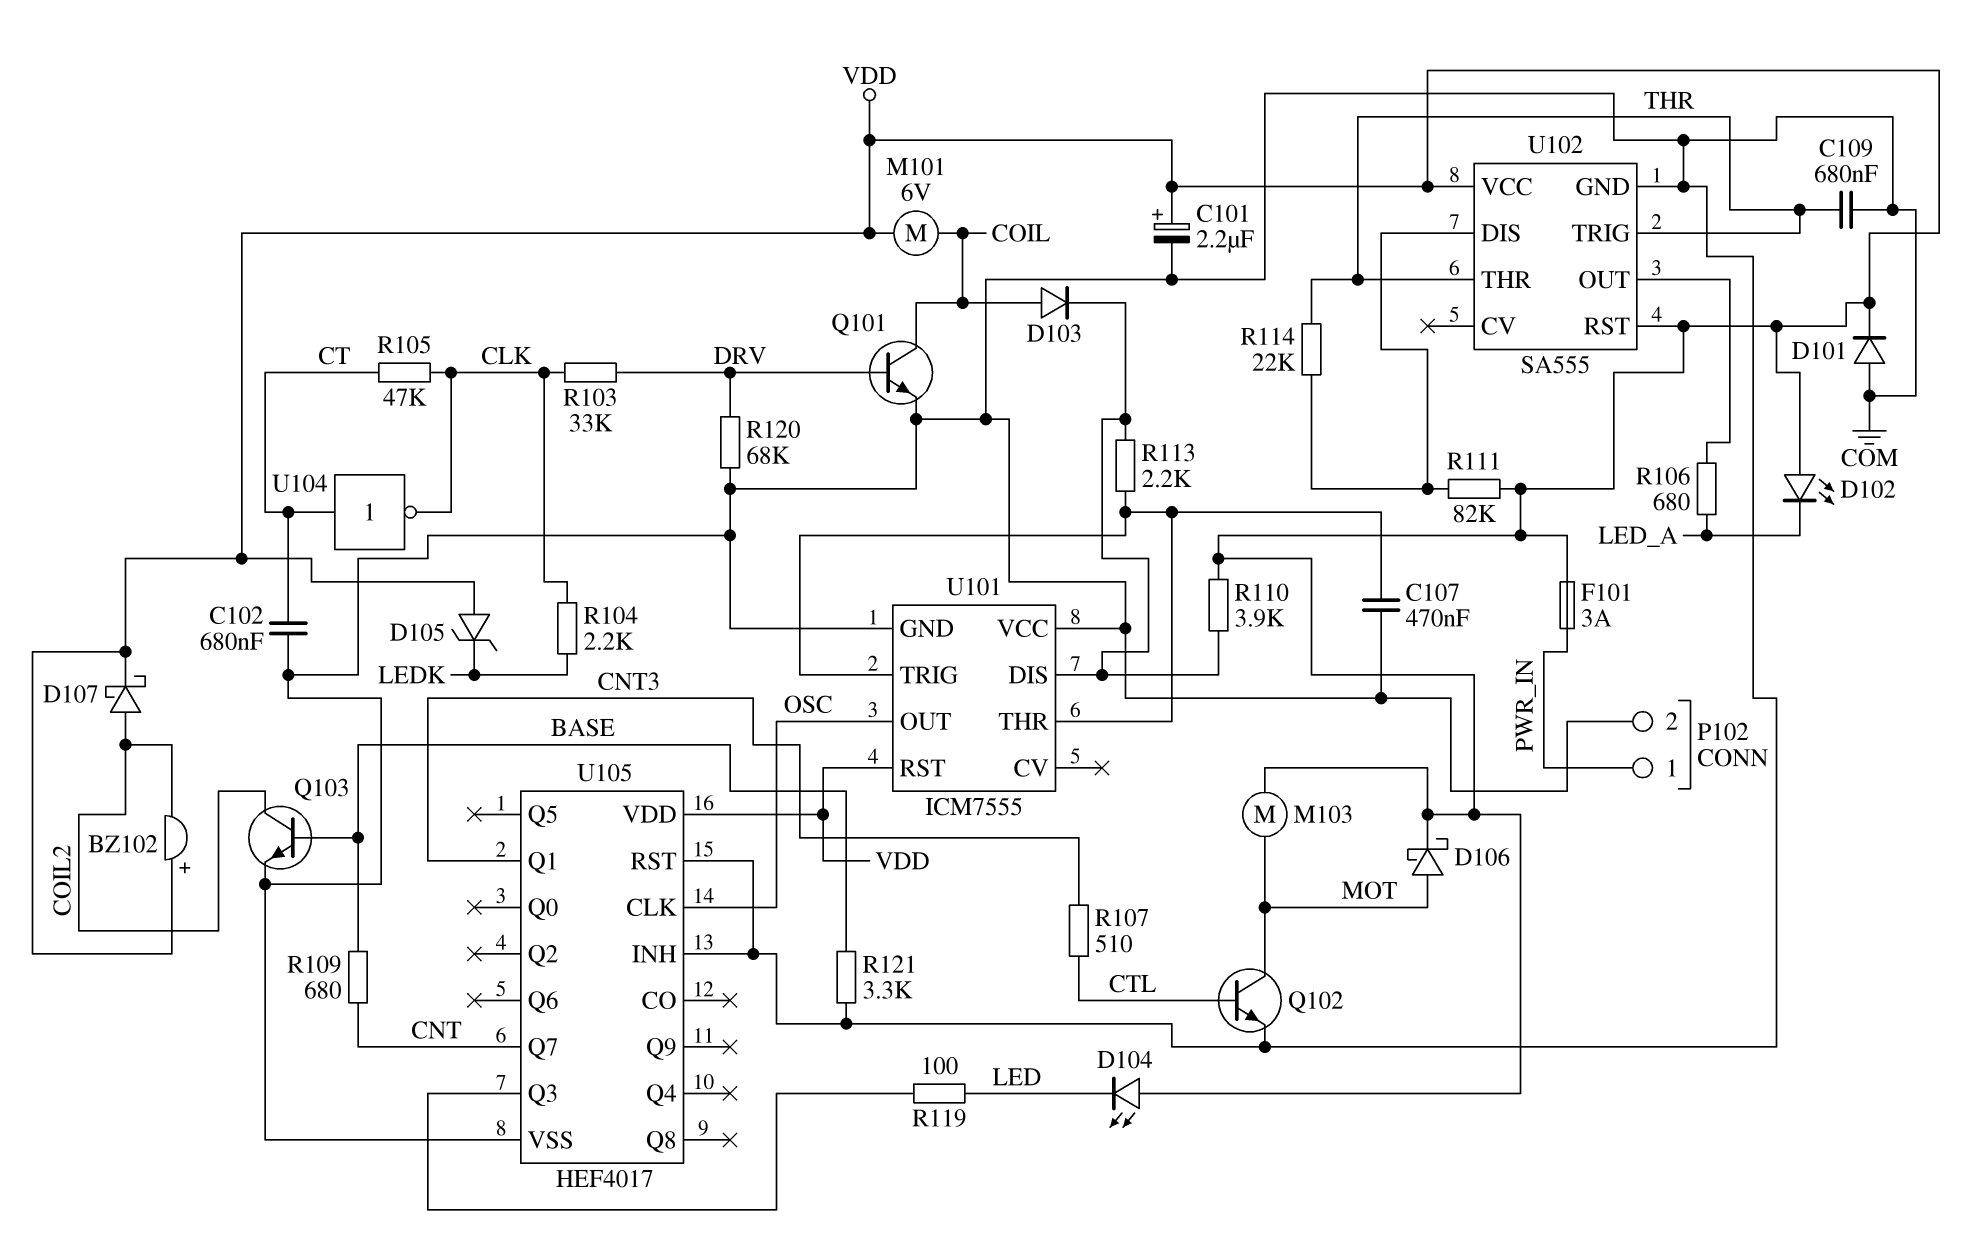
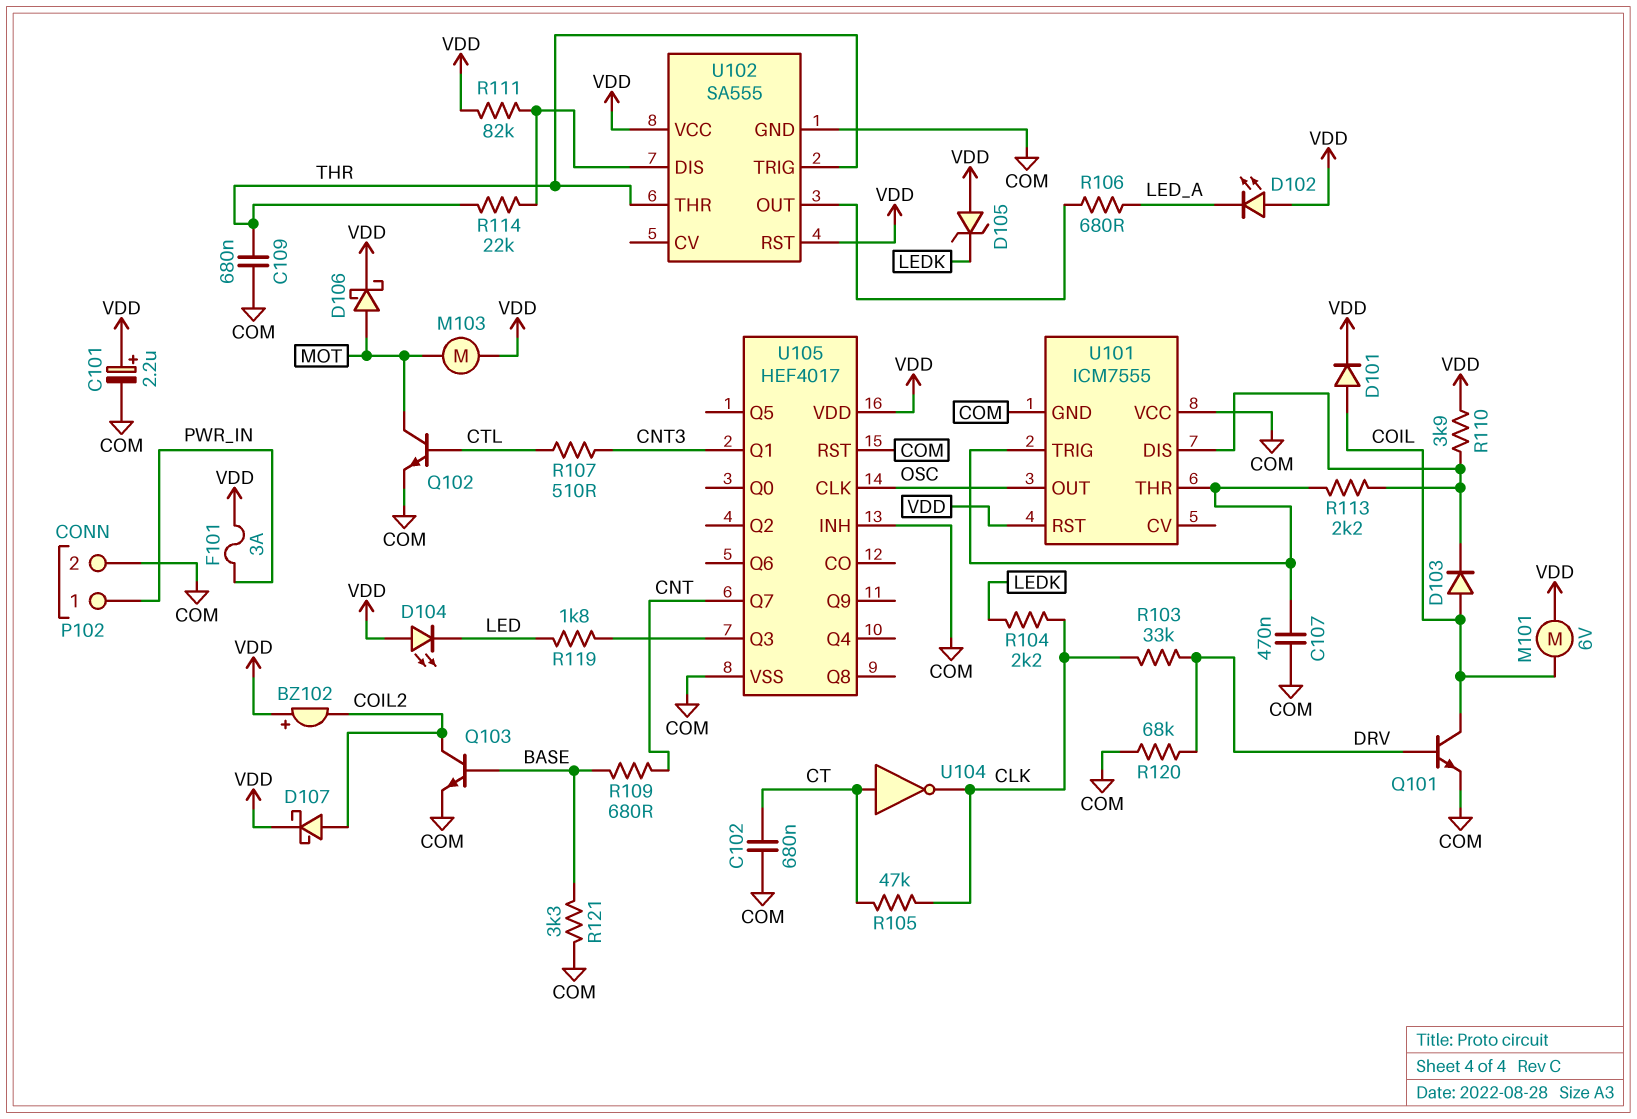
D101: diode (A COM, K VDD) -> diode (A COIL, K VDD)
R119: 100 (LED, U105/Q3) -> 1.8k (LED, U105/Q3)

